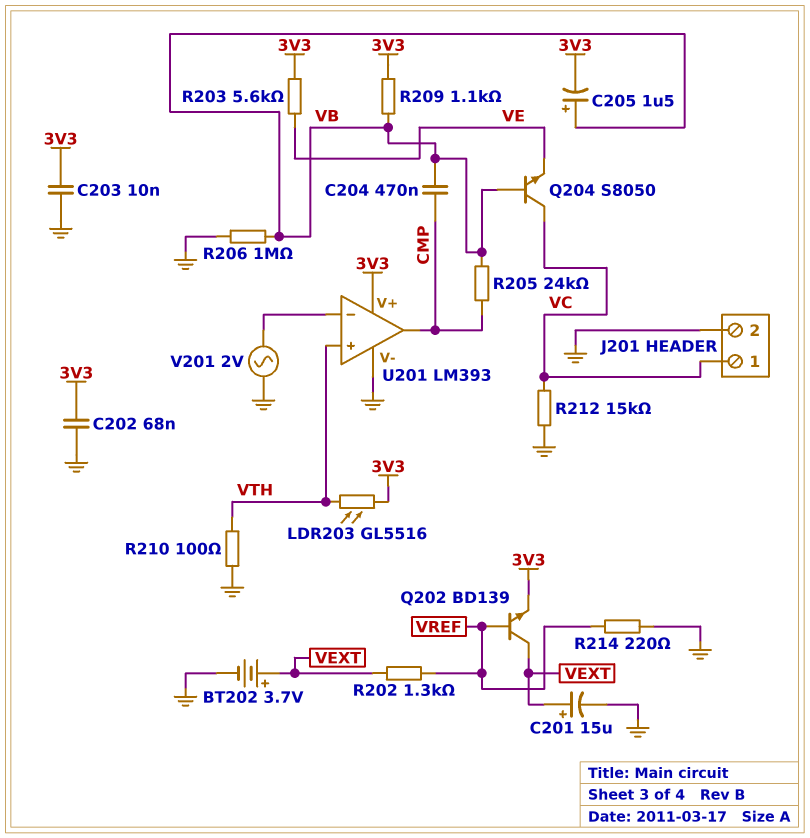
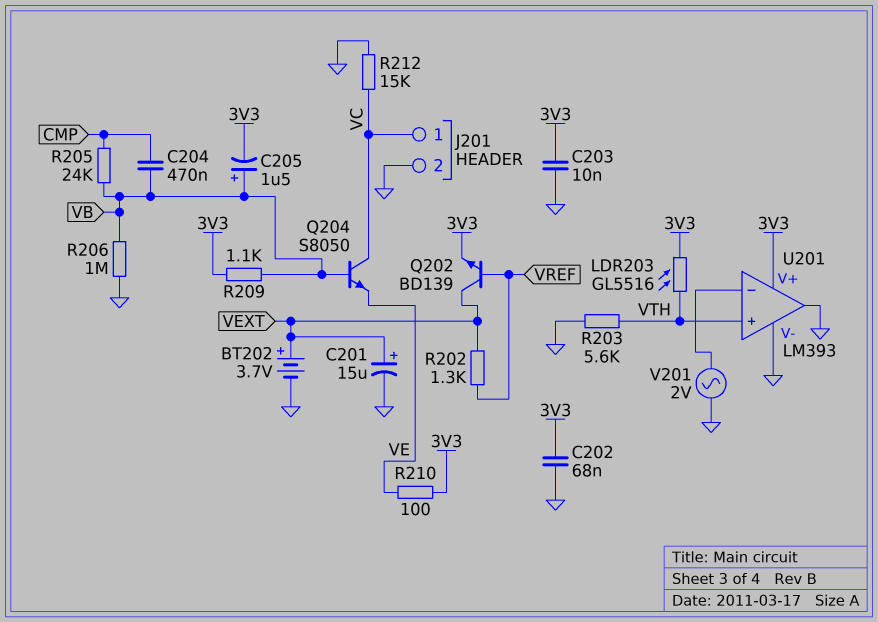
R203: 5.6k (3V3, VE) -> 5.6k (GND, VTH)
R210: 100 (GND, VTH) -> 100 (3V3, VE)
R214: 220 (GND, VREF) -> none
U201 pin out: CMP -> GND

